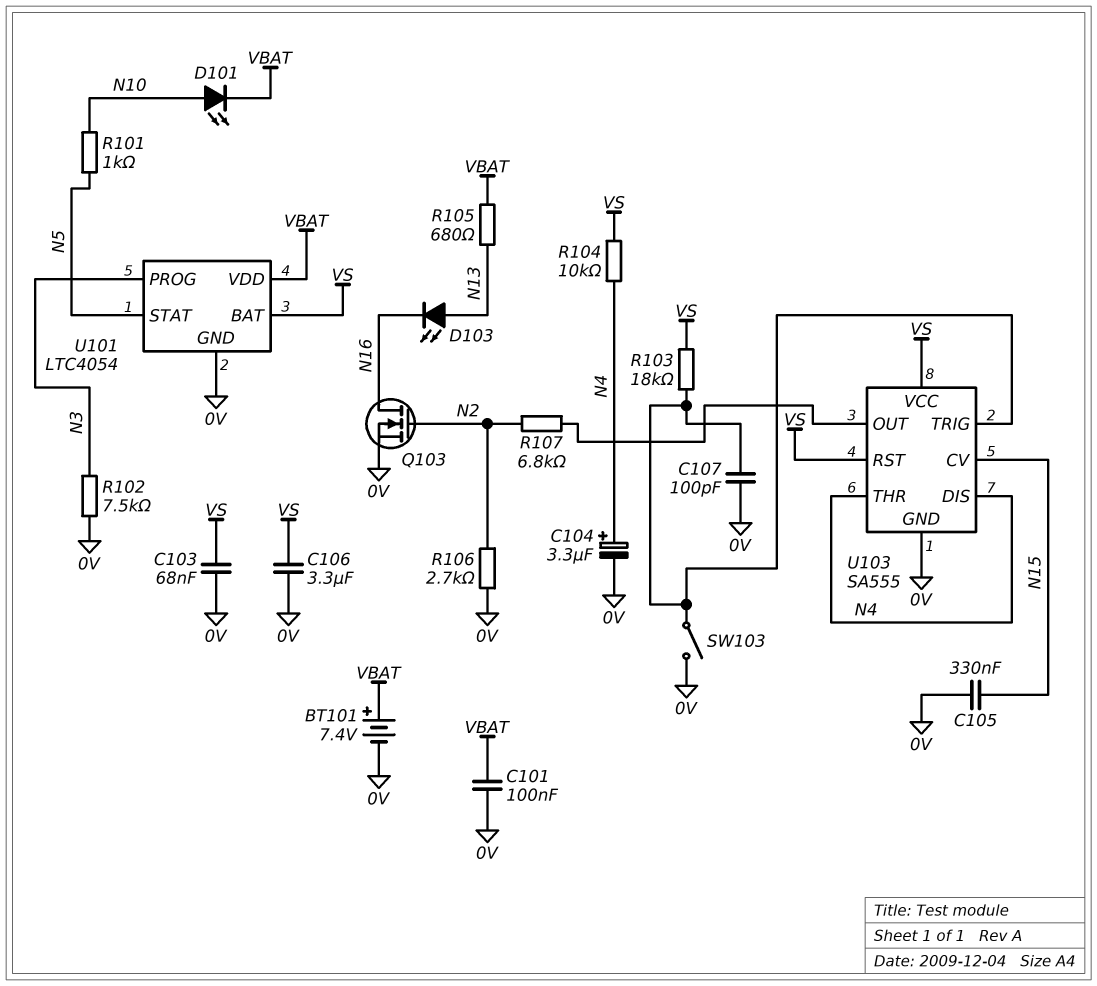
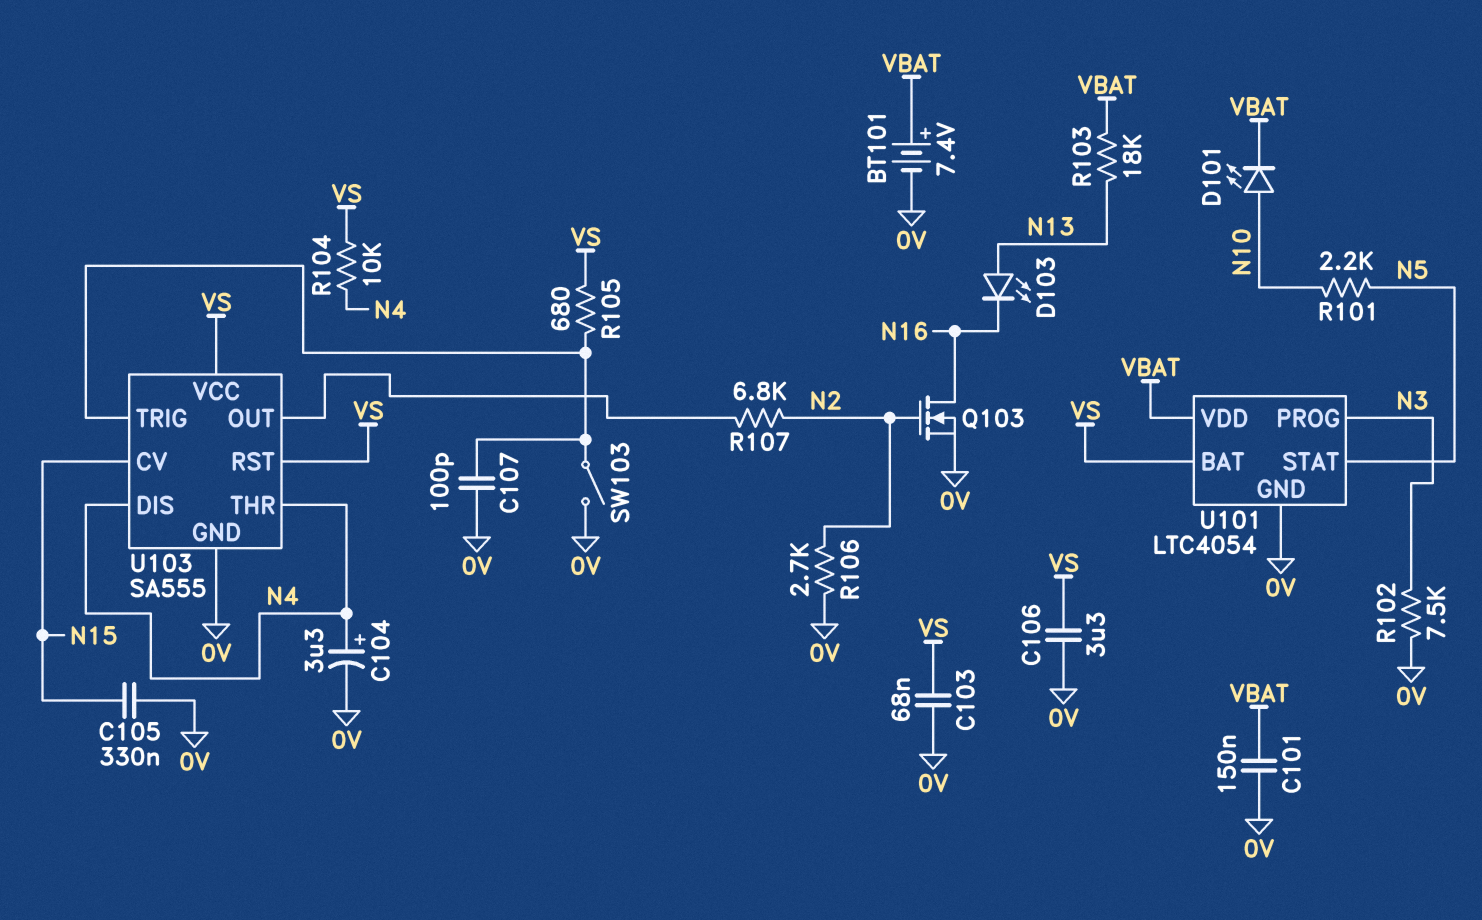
C101: 100nF (0V, VBAT) -> 150nF (0V, VBAT)
R101: 1k (N5, N10) -> 2.2k (N5, N10)
R103: 18k (U103/TRIG, VS) -> 18k (N13, VBAT)
R105: 680 (N13, VBAT) -> 680 (U103/TRIG, VS)

